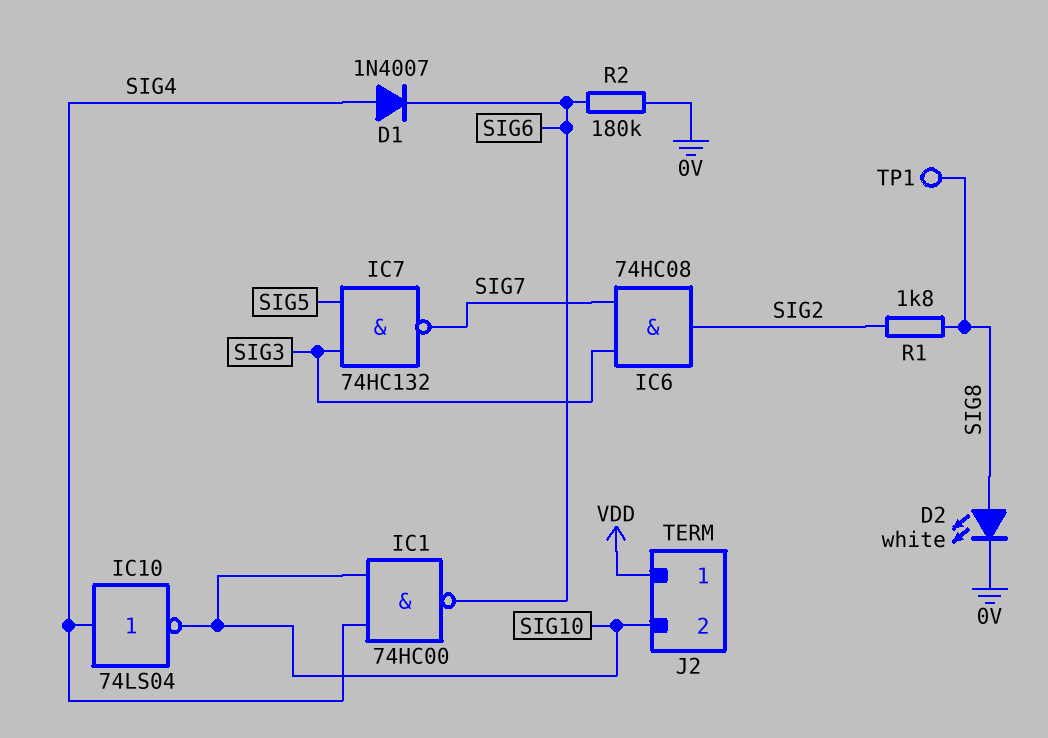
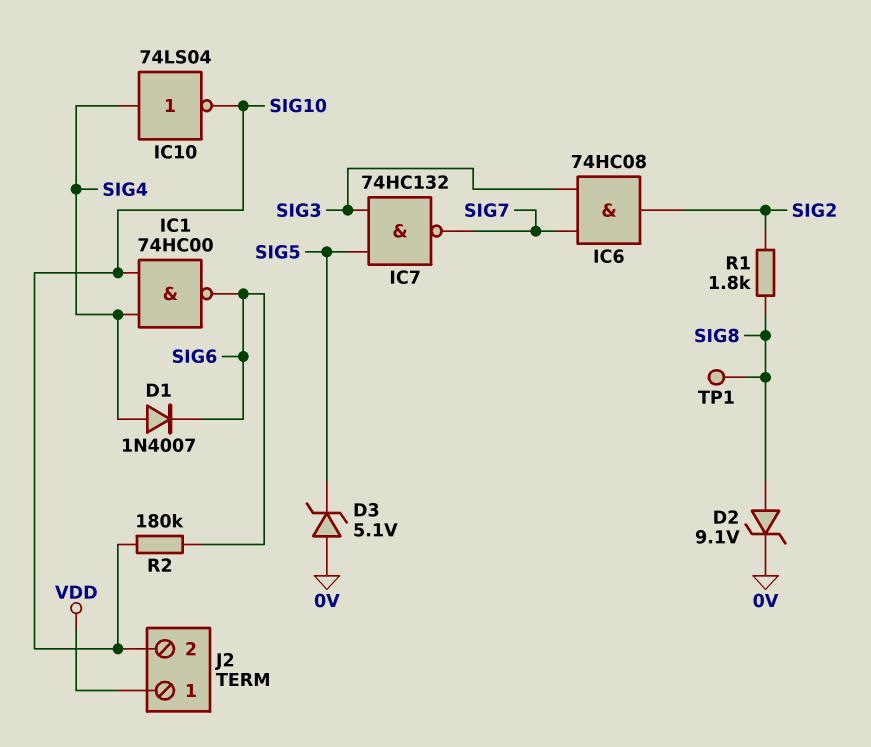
D2: LED white (A SIG8, K 0V) -> zener 9.1V (A SIG8, K 0V)
D3: none -> zener 5.1V (A 0V, K SIG5)
R2: 180k (0V, SIG6) -> 180k (SIG6, SIG10)

